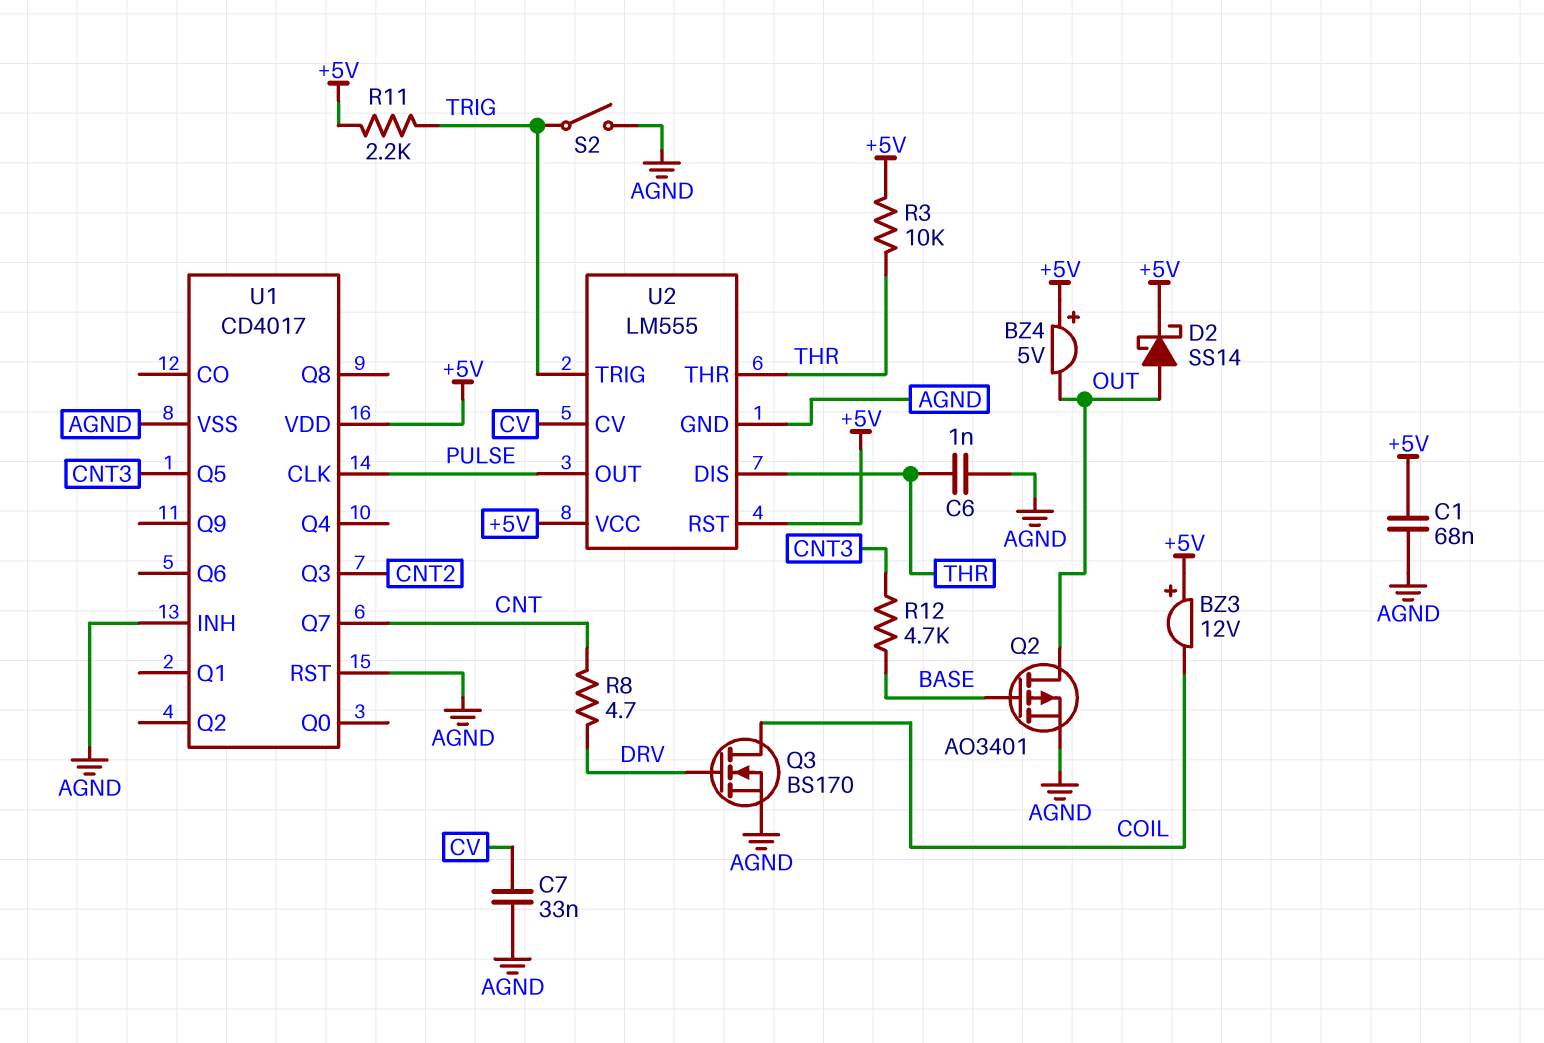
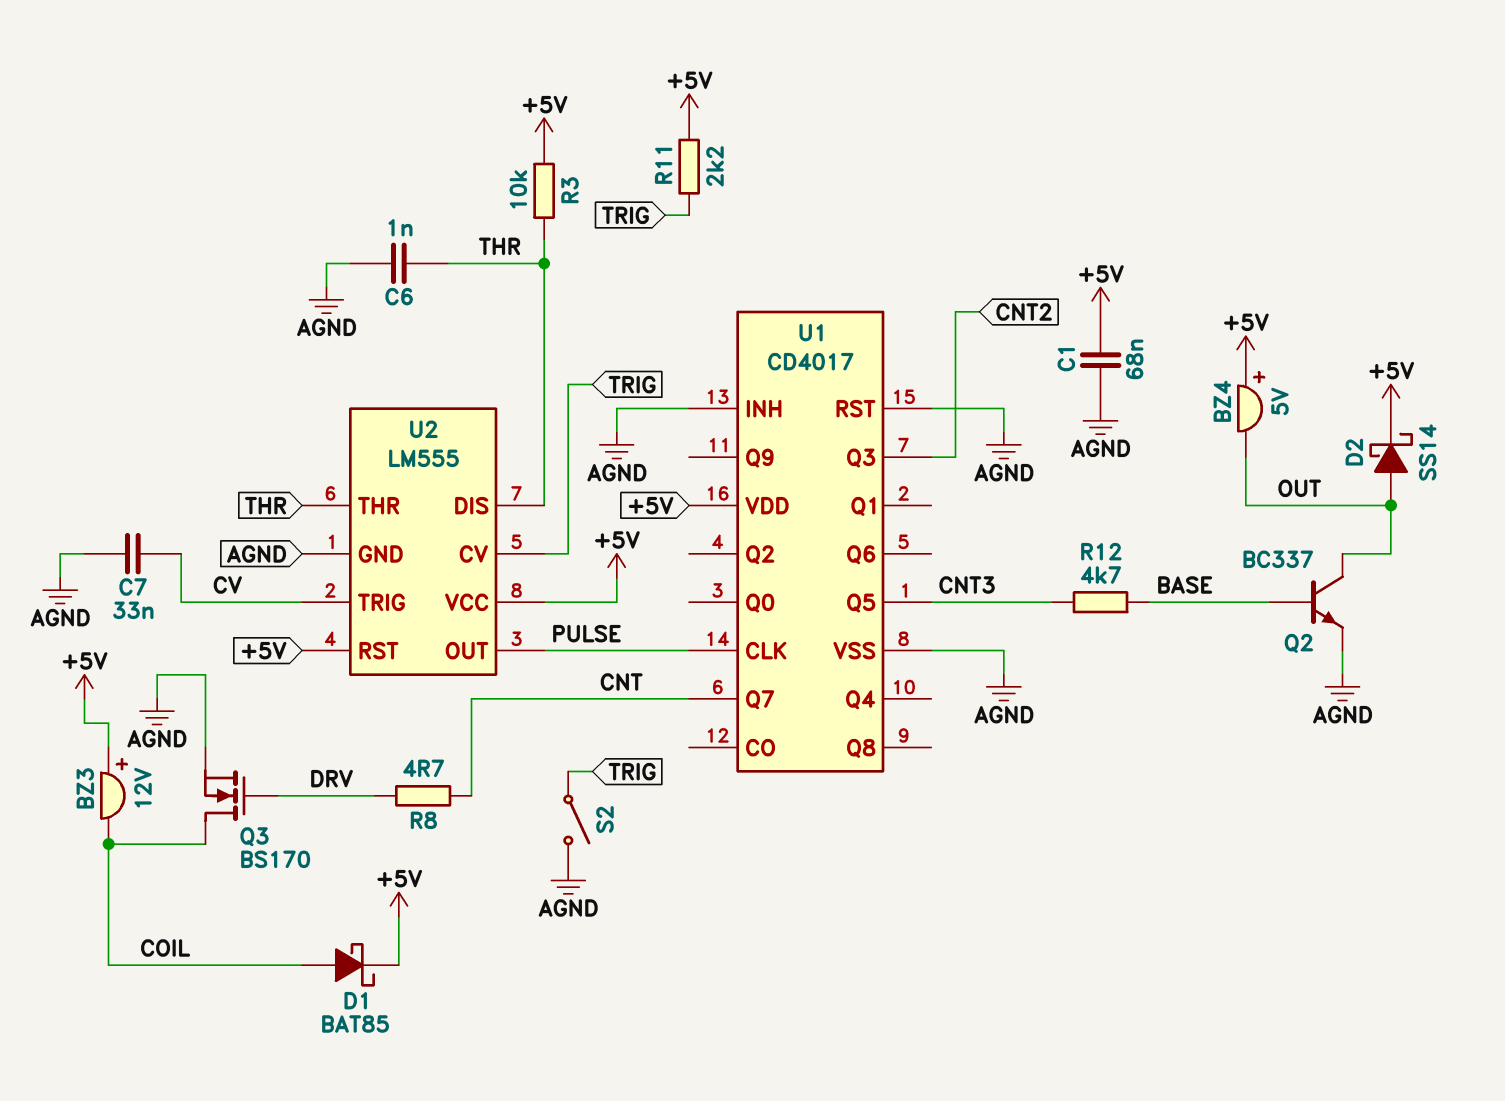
D1: none -> schottky BAT85 (A COIL, K +5V)
Q2: PMOS AO3401 (G BASE, D OUT, S AGND) -> NPN BC337 (B BASE, C OUT, E AGND)
U2 pin CV: CV -> TRIG
U2 pin TRIG: TRIG -> CV

